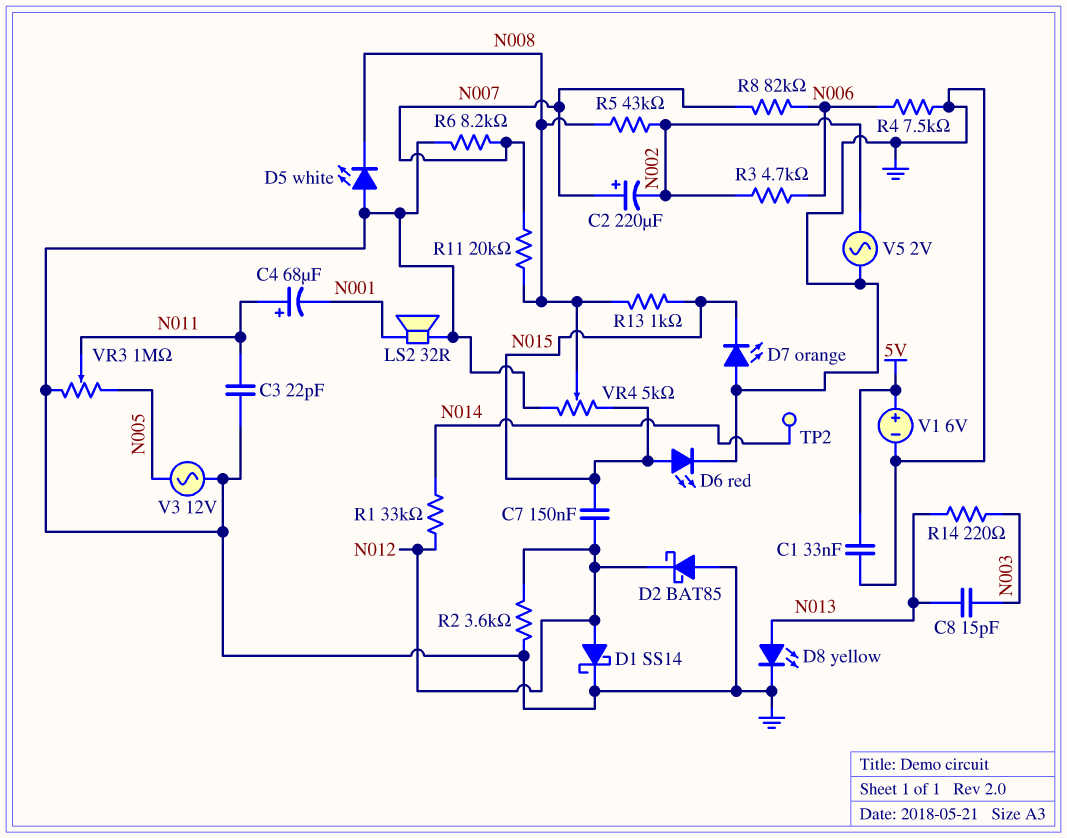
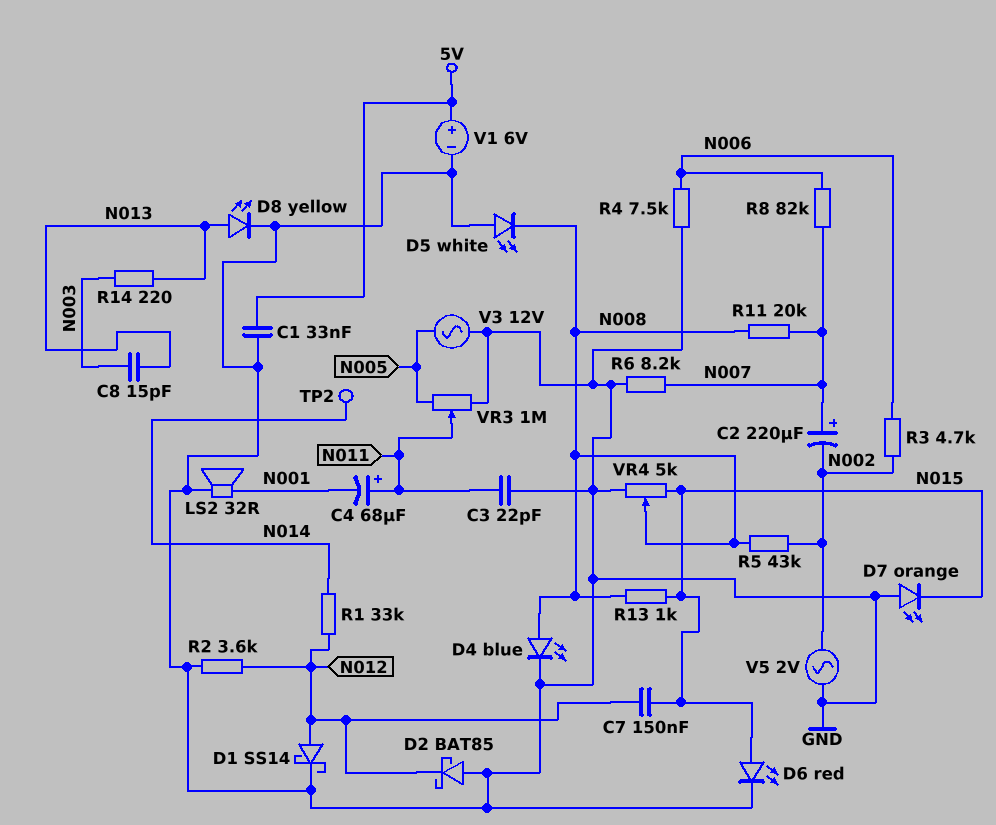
D4: none -> LED blue (A N008, K GND)

